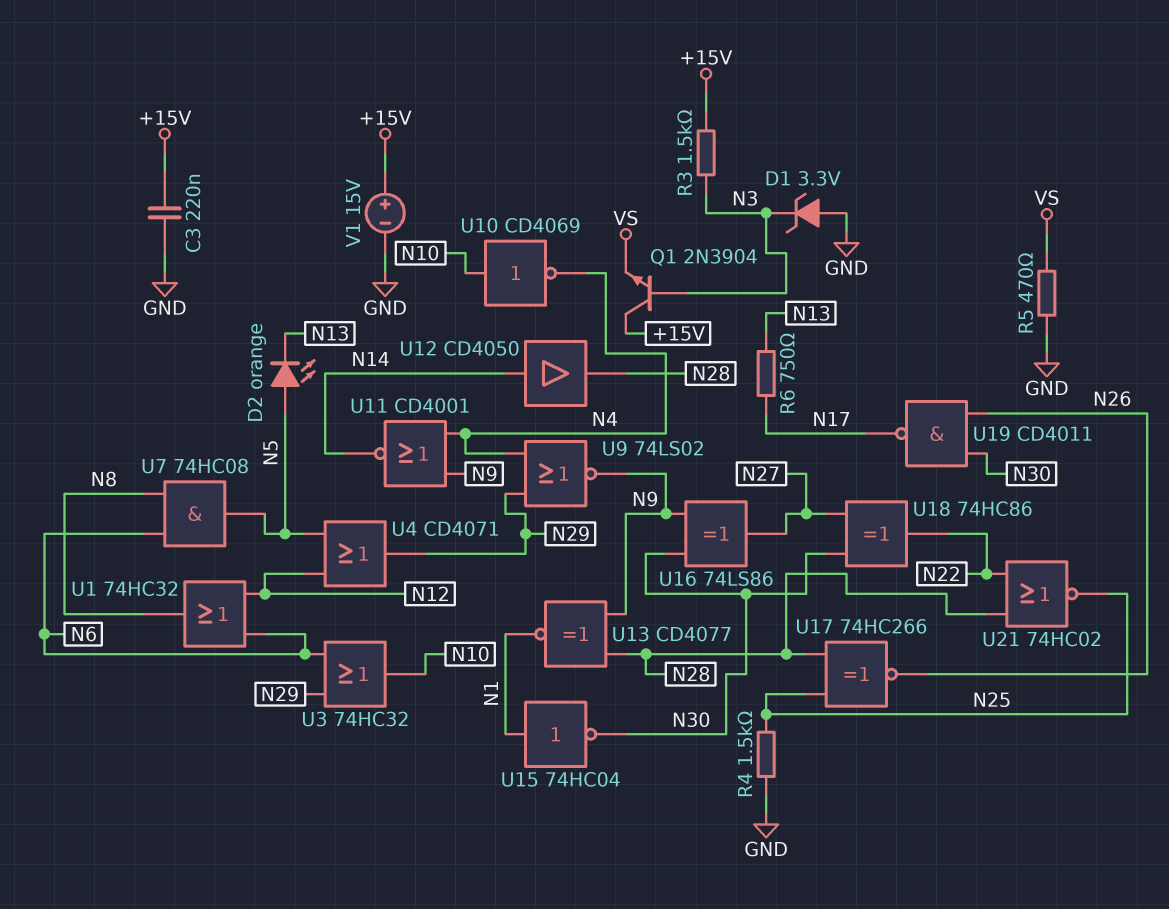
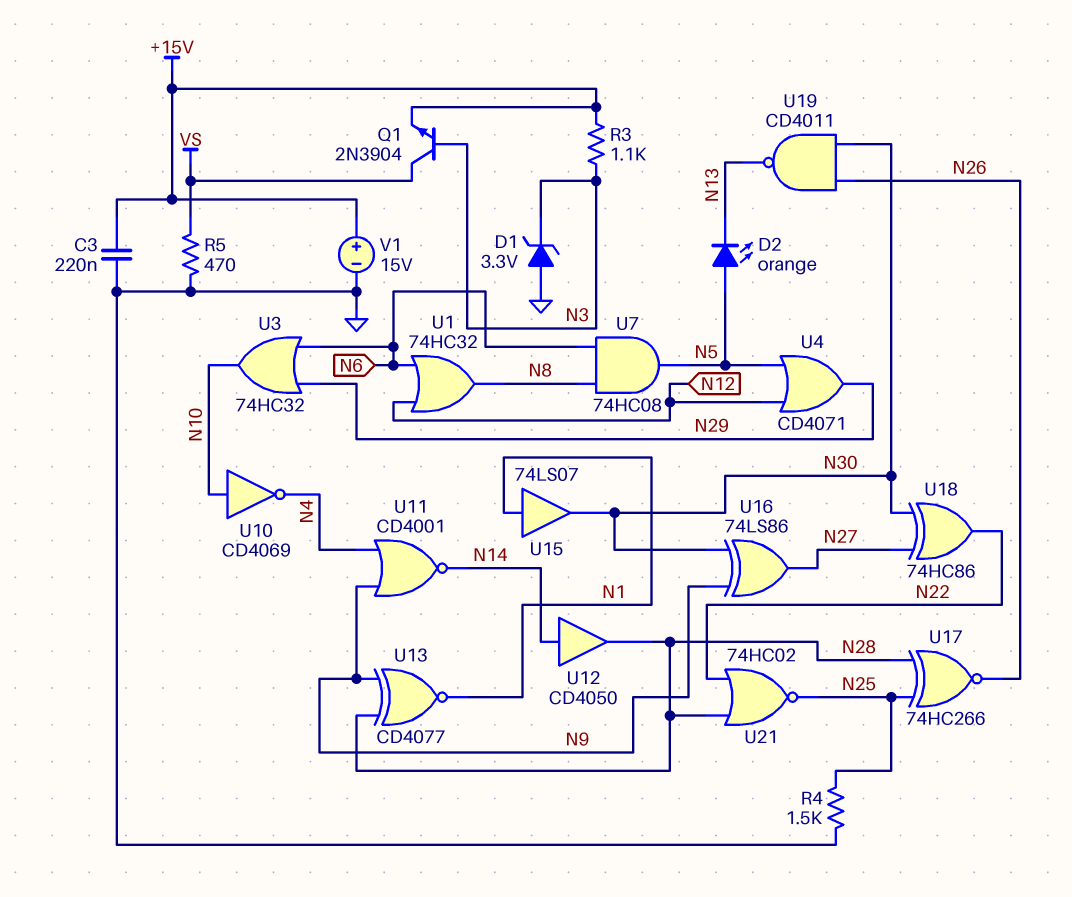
Q1: NPN 2N3904 (B N3, C +15V, E VS) -> NPN 2N3904 (B N3, C VS, E +15V)
R3: 1.5k (+15V, N3) -> 1.1k (+15V, N3)
R6: 750 (N13, N17) -> none
U9: NOR 74LS02 (in N4, in N29, out N9) -> none
U15: NOT 74HC04 (in N1, out N30) -> buffer 74LS07 (in N1, out N30)
U19: NAND CD4011 (in N26, in N30, out N17) -> NAND CD4011 (in N26, in N30, out N13)

